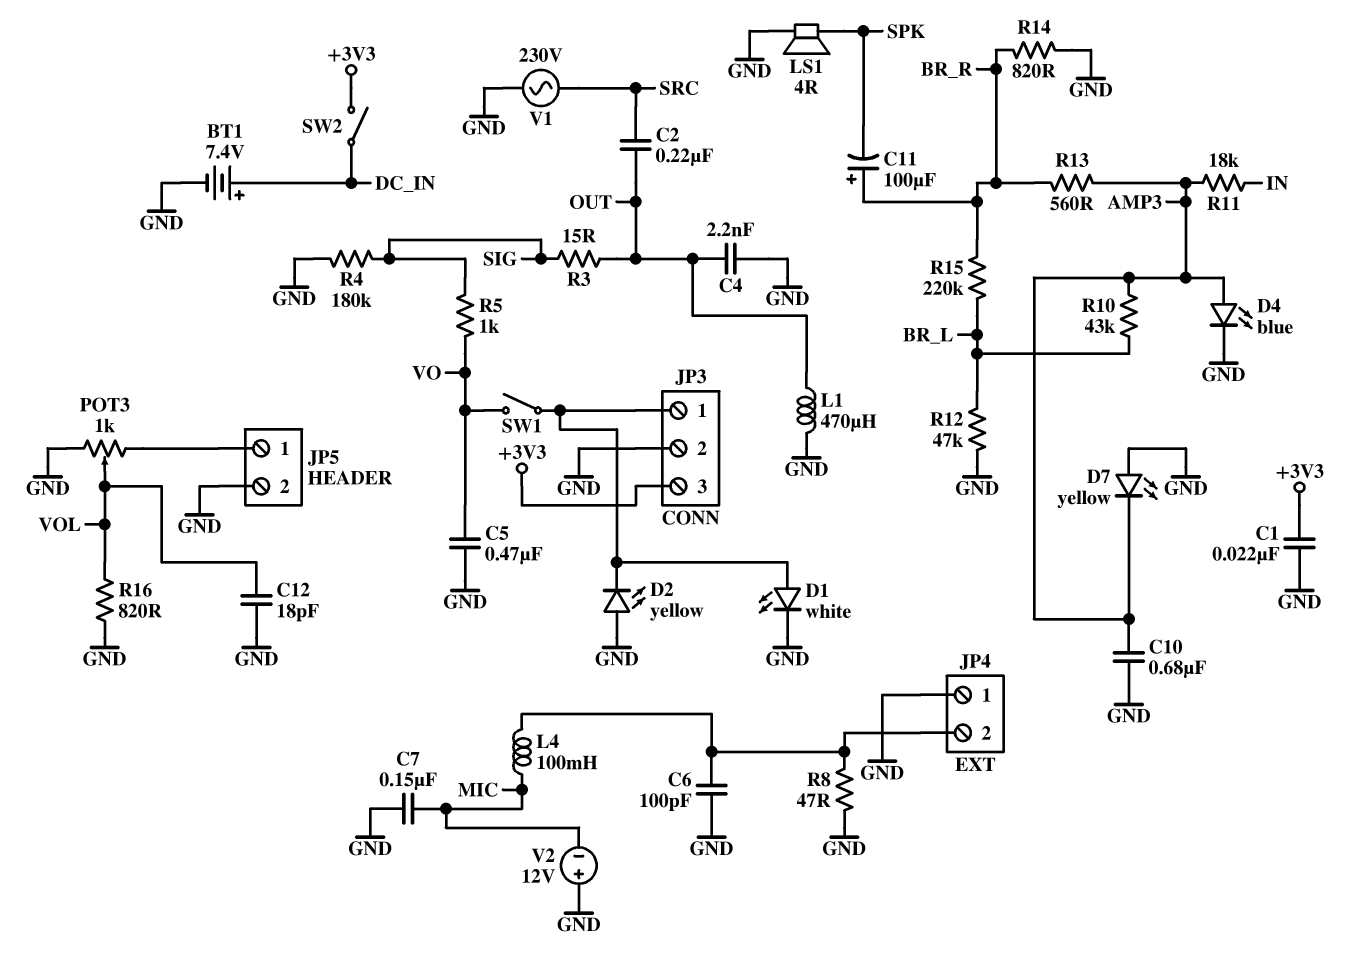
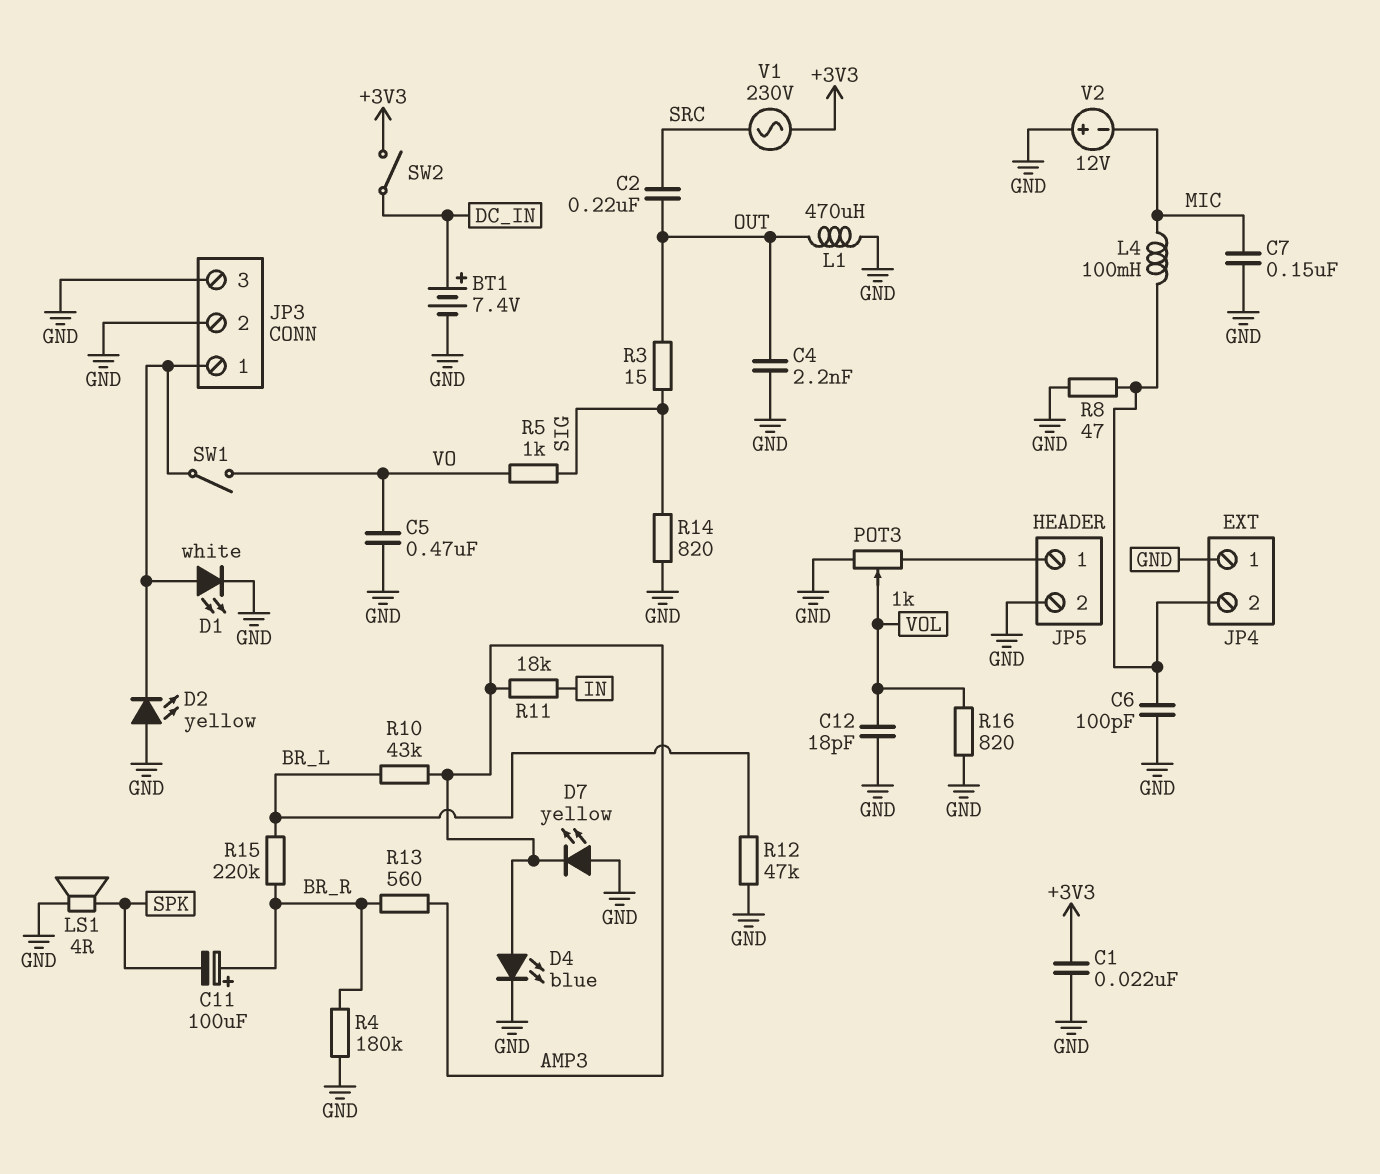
C10: 680nF (AMP3, GND) -> none
JP3 pin 3: +3V3 -> GND
R4: 180k (GND, SIG) -> 180k (BR_R, GND)
R14: 820 (BR_R, GND) -> 820 (GND, SIG)
V1: AC 230V (GND, SRC) -> AC 230V (+3V3, SRC)

